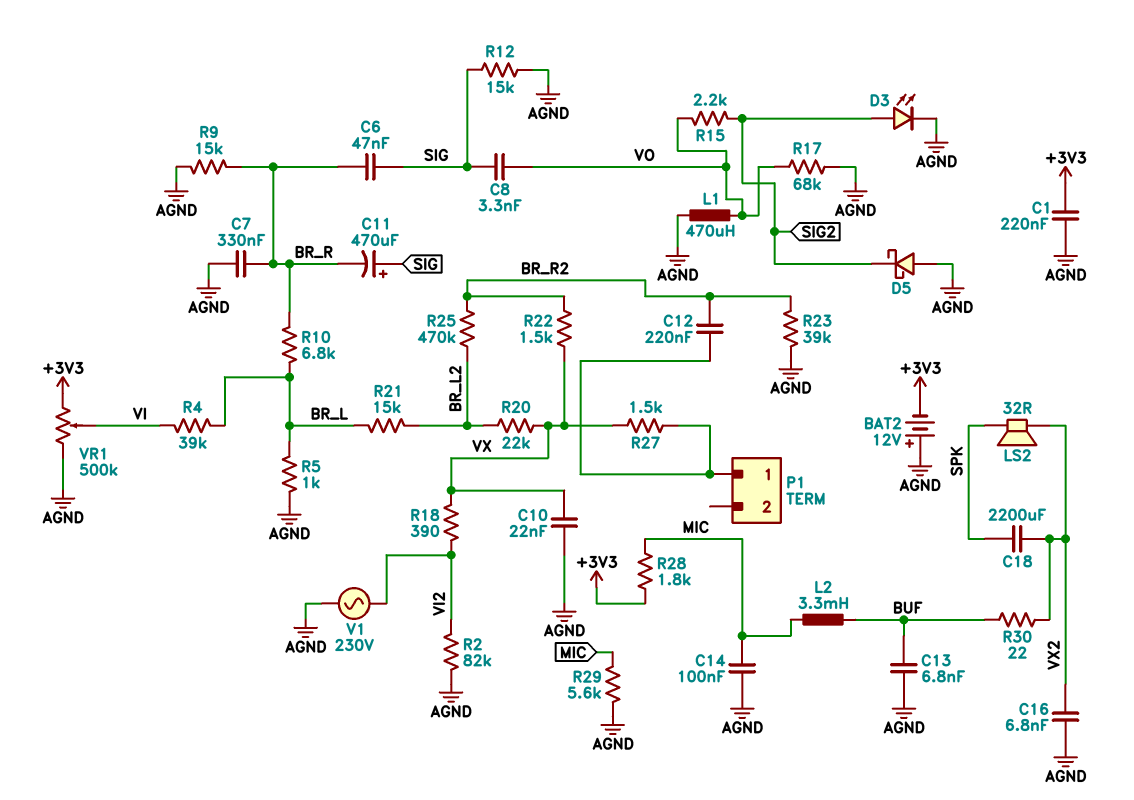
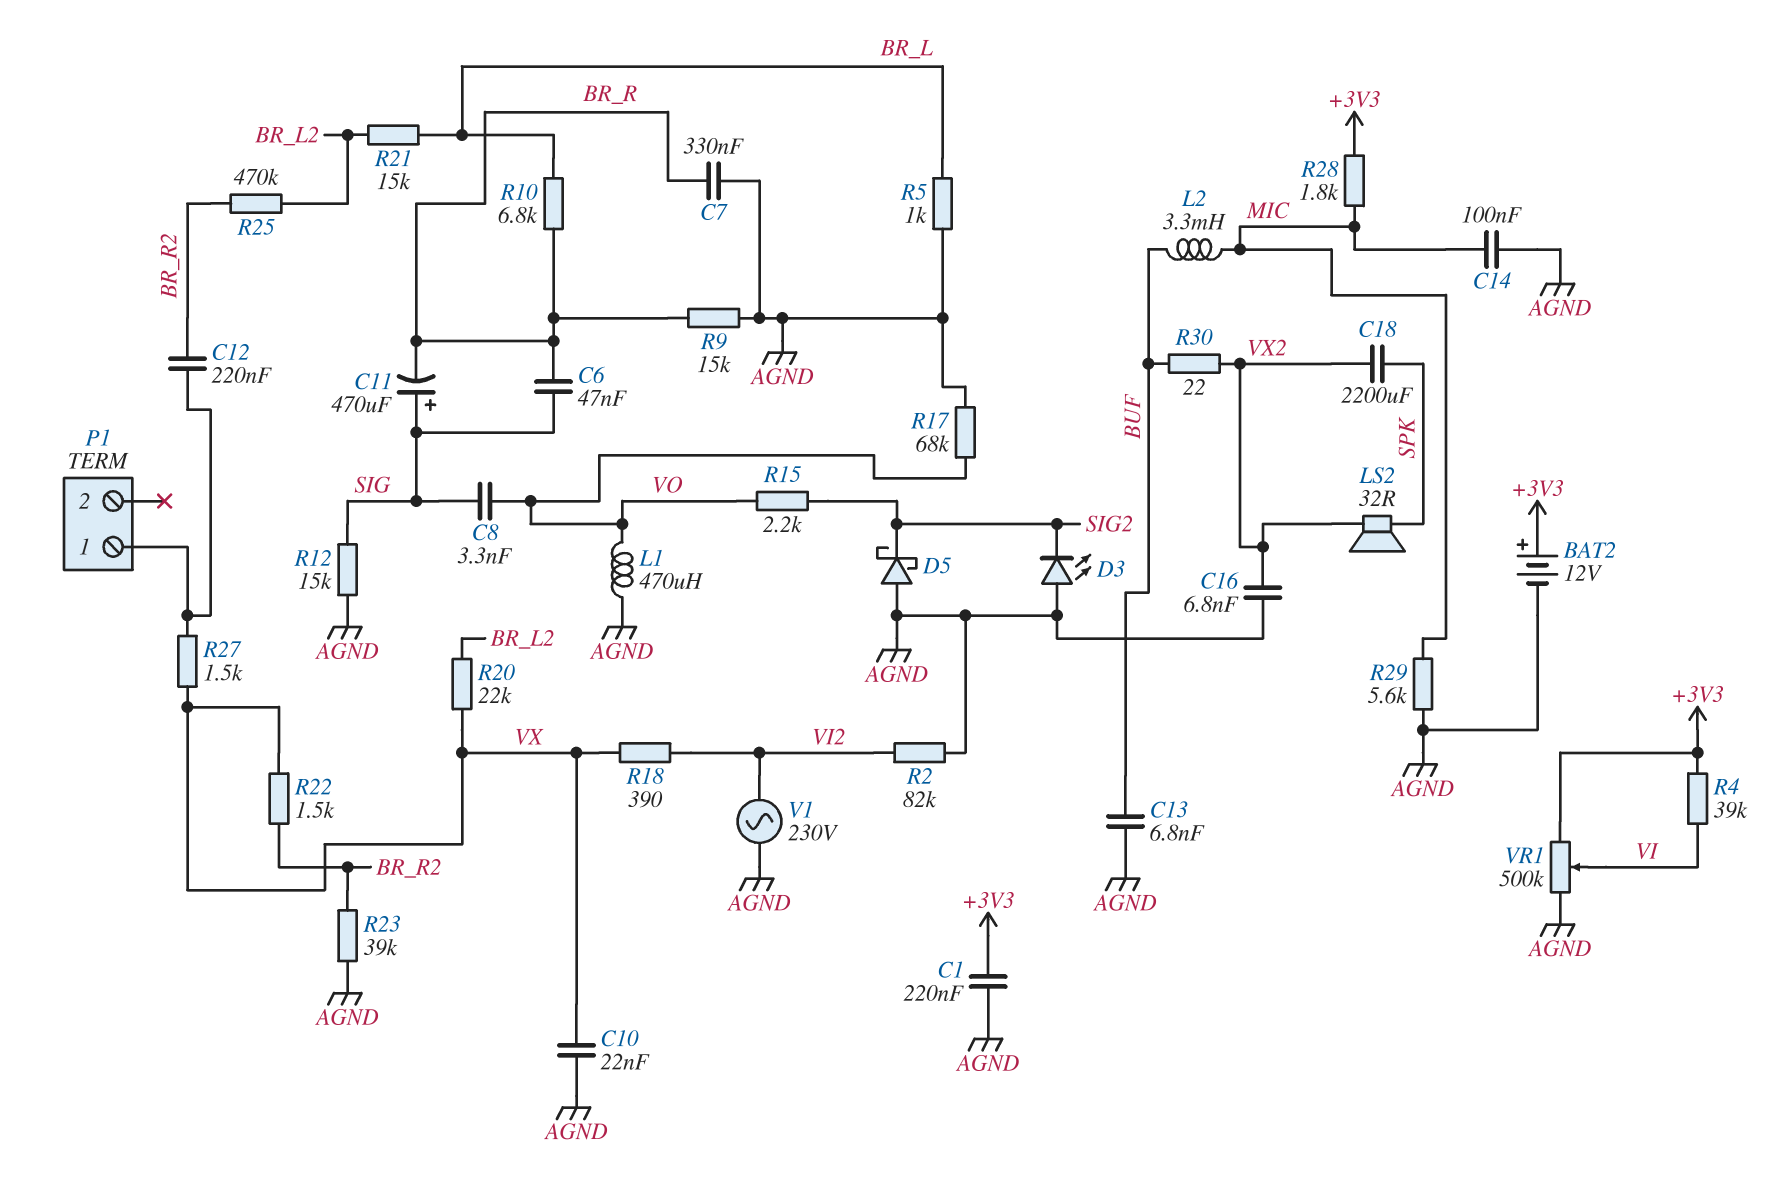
BAT2: 12V (plus AGND, minus +3V3) -> 12V (plus +3V3, minus AGND)
D3: LED (A SIG2, K AGND) -> LED (A AGND, K SIG2)
R4: 39k (BR_L, VI) -> 39k (+3V3, VI)

